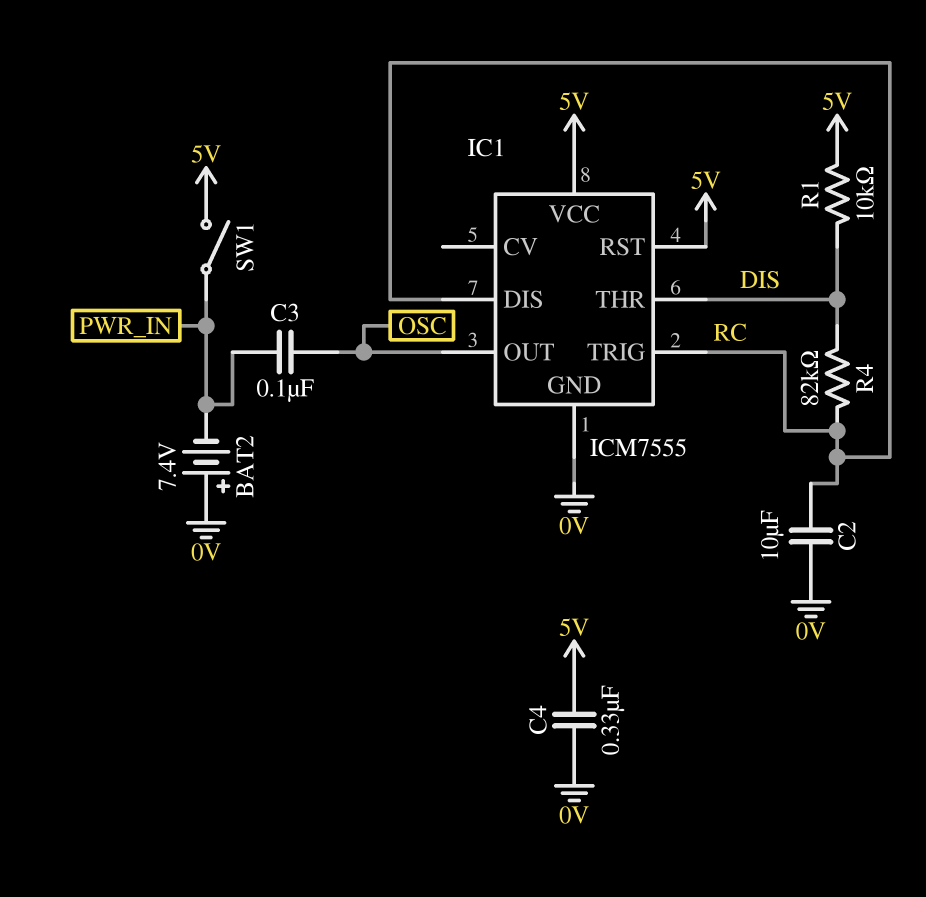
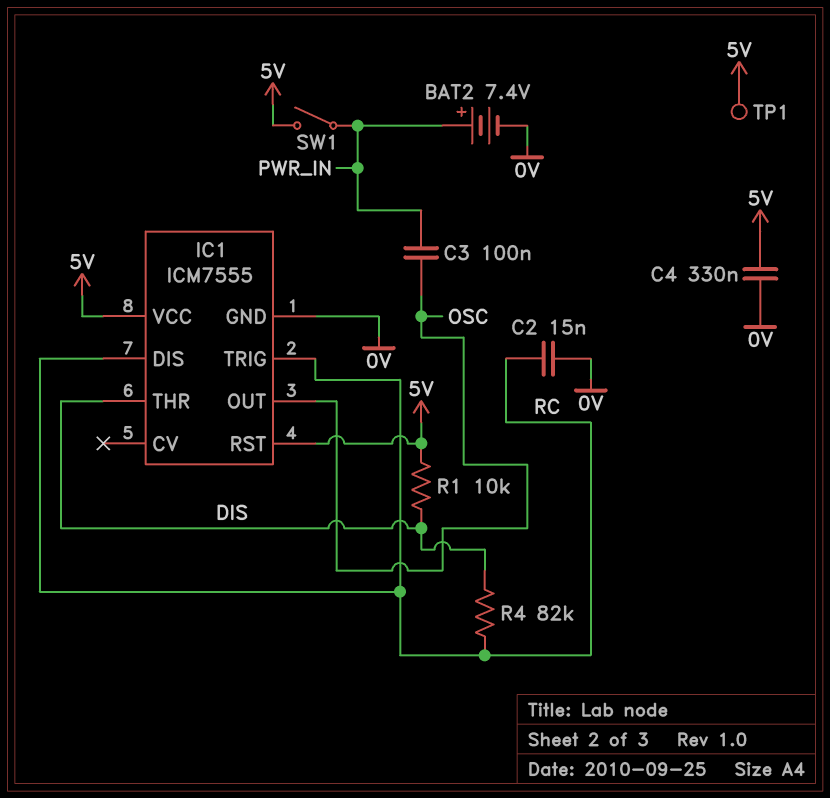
BAT2: 7.4V (plus 0V, minus PWR_IN) -> 7.4V (plus PWR_IN, minus 0V)
C2: 10uF (0V, RC) -> 15nF (0V, RC)
TP1: none -> test point (5V)

